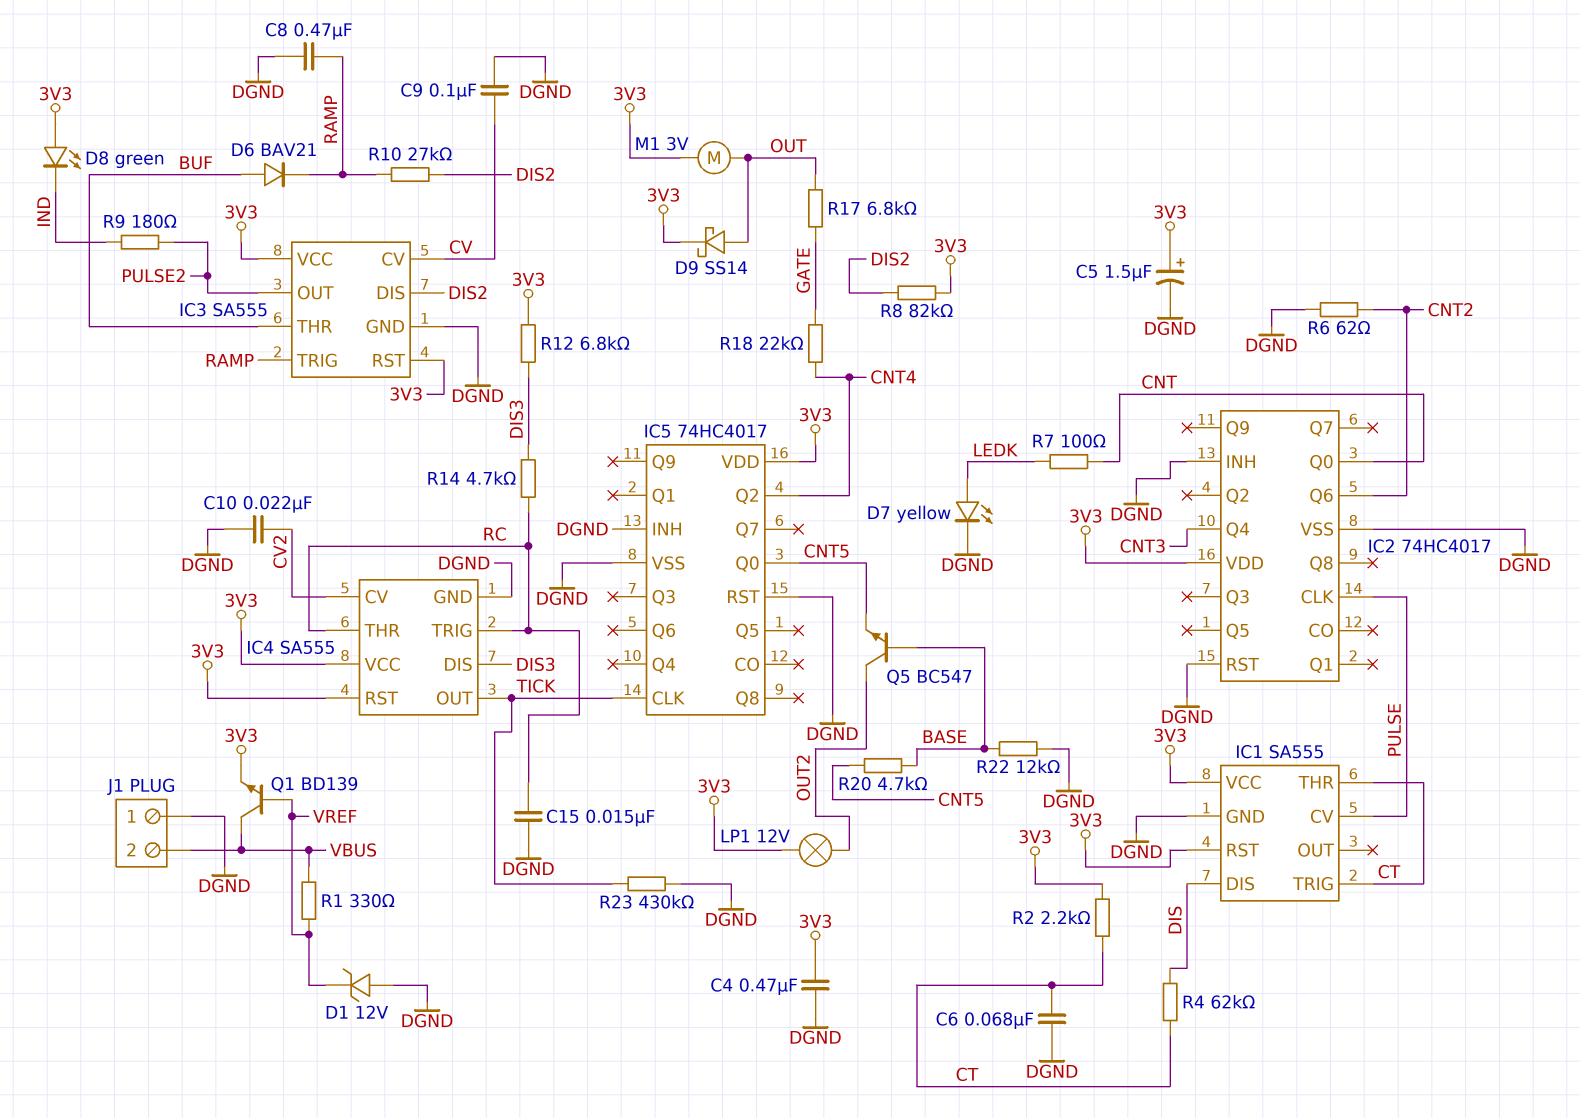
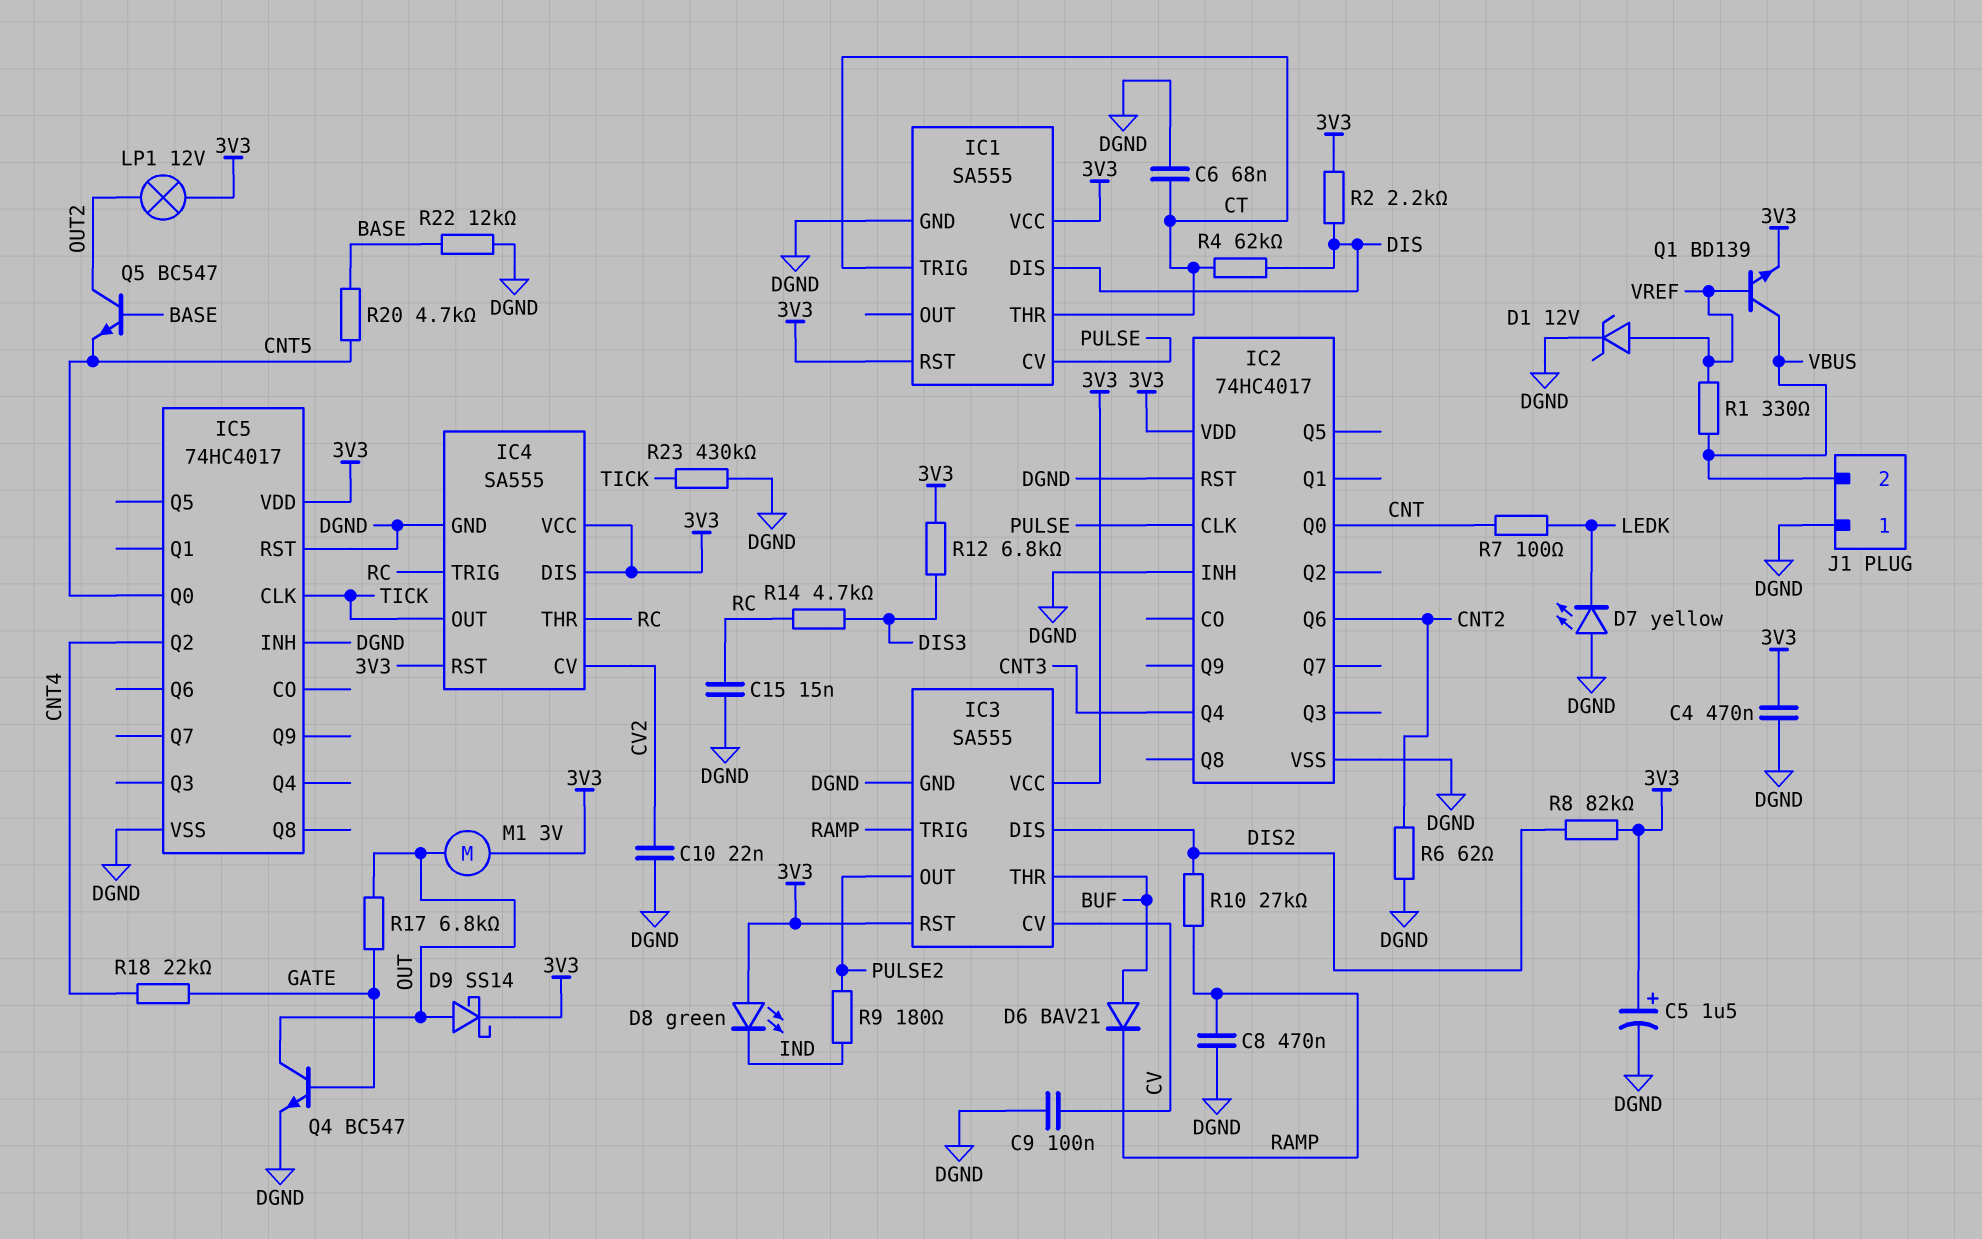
D1: zener 12V (A DGND, K VREF) -> zener 12V (A VREF, K DGND)
D7: LED yellow (A LEDK, K DGND) -> LED yellow (A DGND, K LEDK)
IC4 pin DIS: DIS3 -> 3V3
Q4: none -> NPN BC547 (B GATE, C OUT, E DGND)
R2: 2.2k (3V3, CT) -> 2.2k (3V3, DIS)

